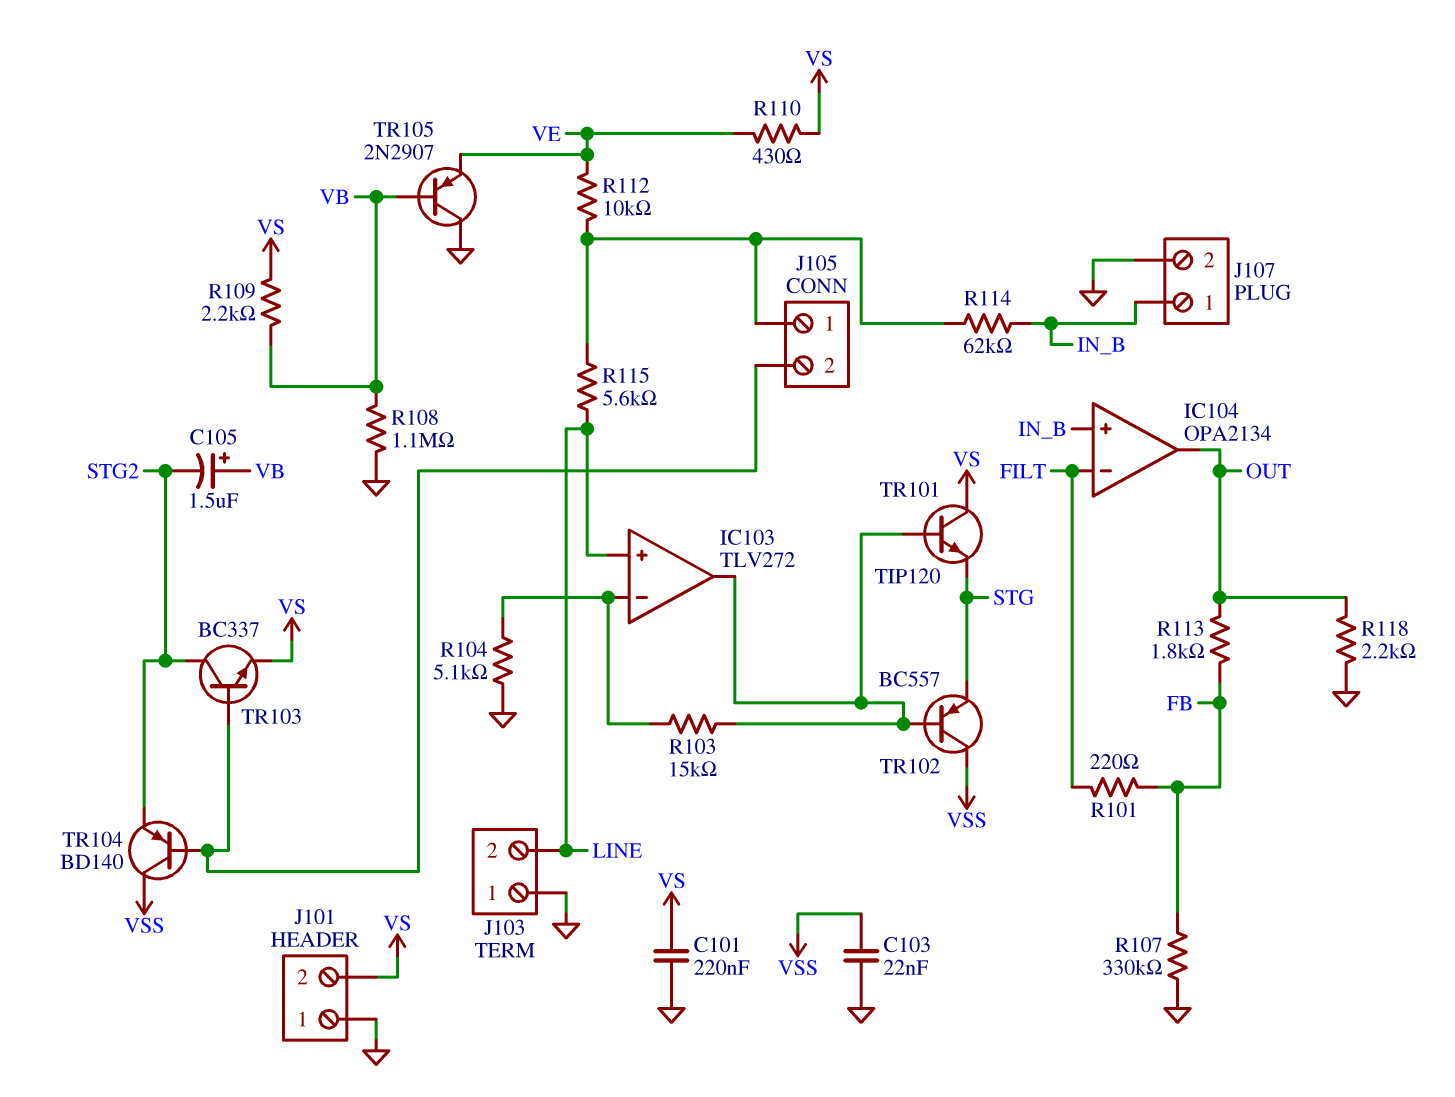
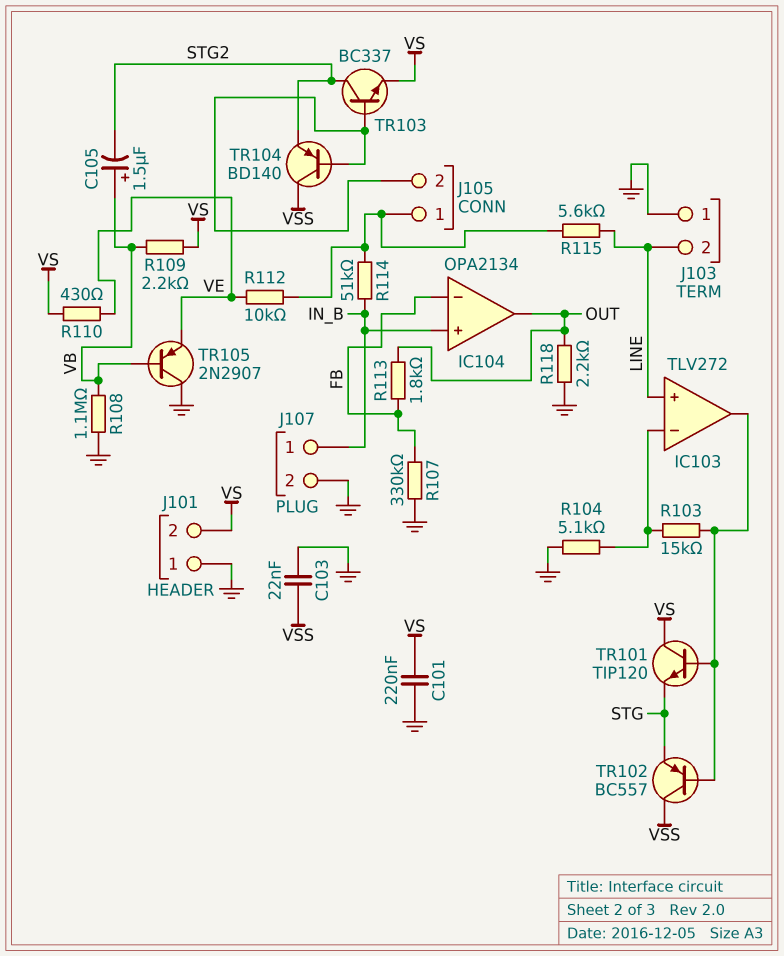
IC104 pin in-: FILT -> FB
R101: 220 (FB, FILT) -> none
R114: 62k (IN_B, J105/1) -> 51k (IN_B, J105/1)

